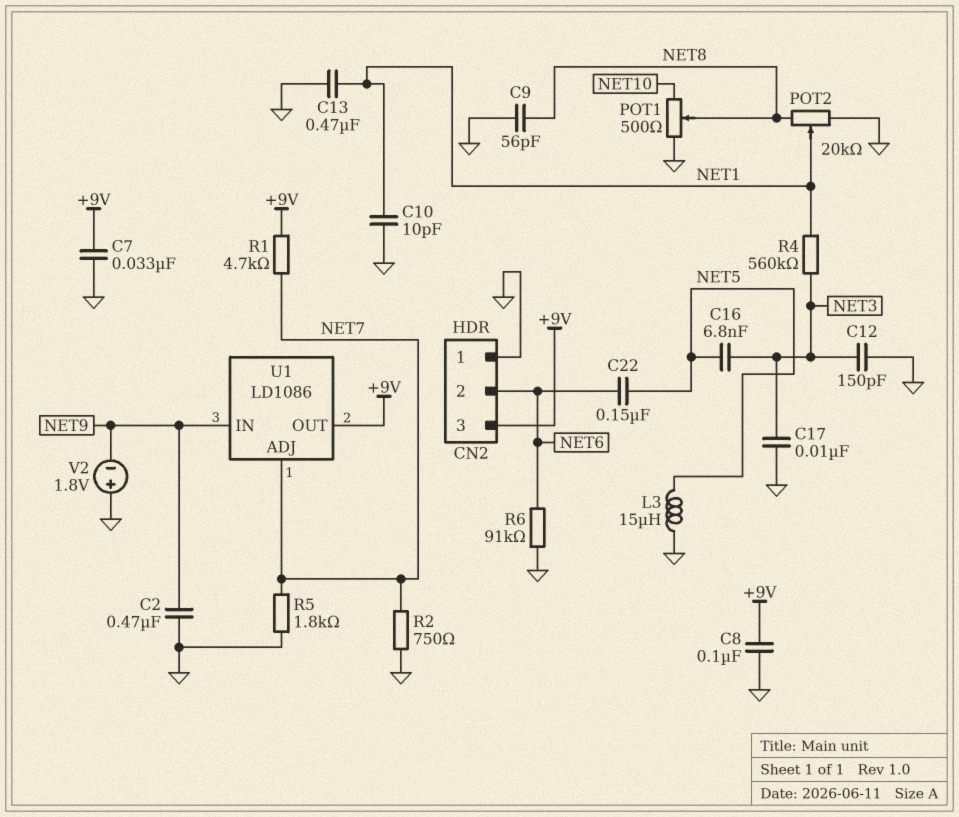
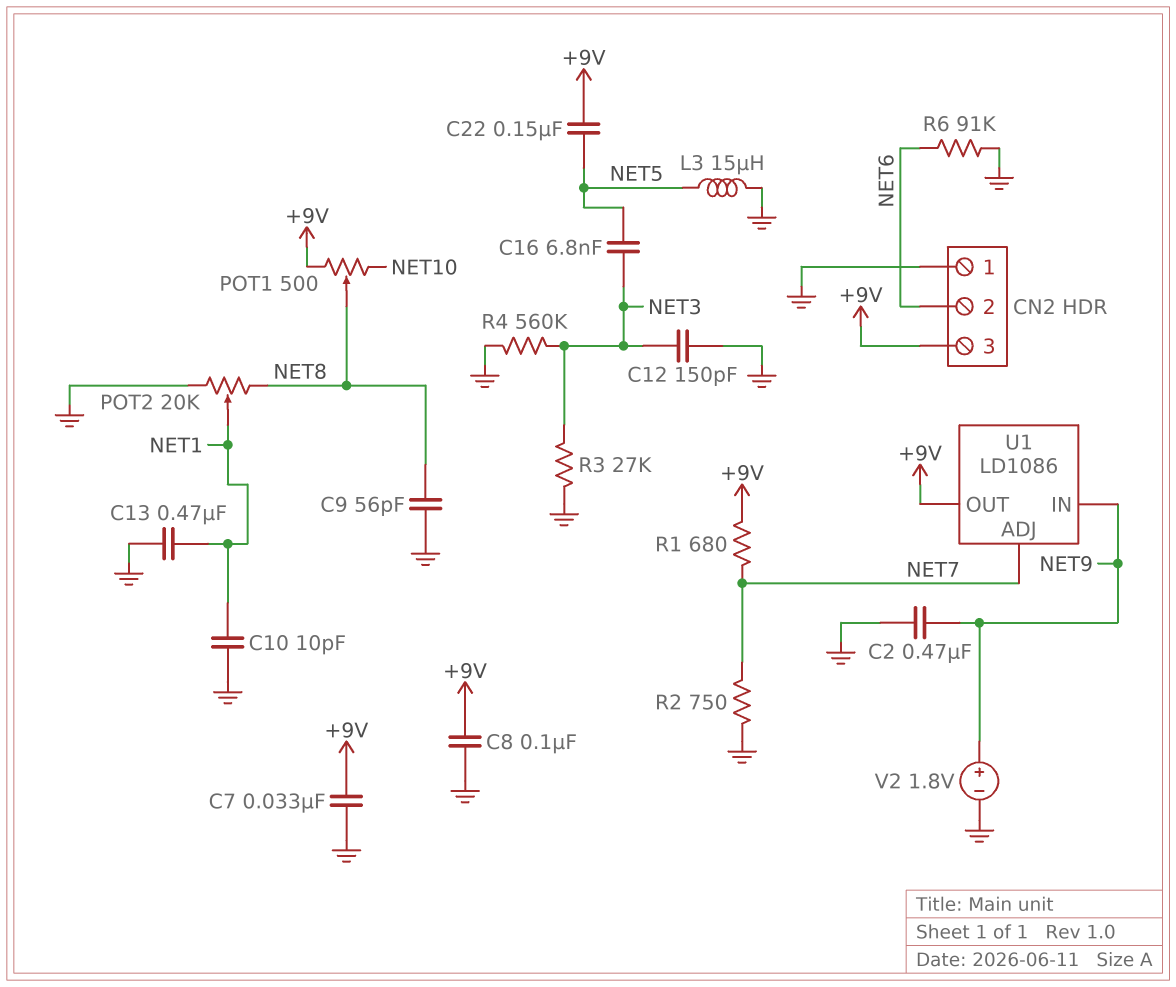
C17: 10nF (GND, NET3) -> none
C22: 150nF (NET5, NET6) -> 150nF (+9V, NET5)
POT1: 500 (GND, NET10, wiper NET8) -> 500 (+9V, NET10, wiper NET8)
R1: 4.7k (+9V, NET7) -> 680 (+9V, NET7)
R3: none -> 27k (GND, NET3)
R4: 560k (NET1, NET3) -> 560k (GND, NET3)
R5: 1.8k (GND, NET7) -> none
V2: 1.8V (plus GND, minus NET9) -> 1.8V (plus NET9, minus GND)

